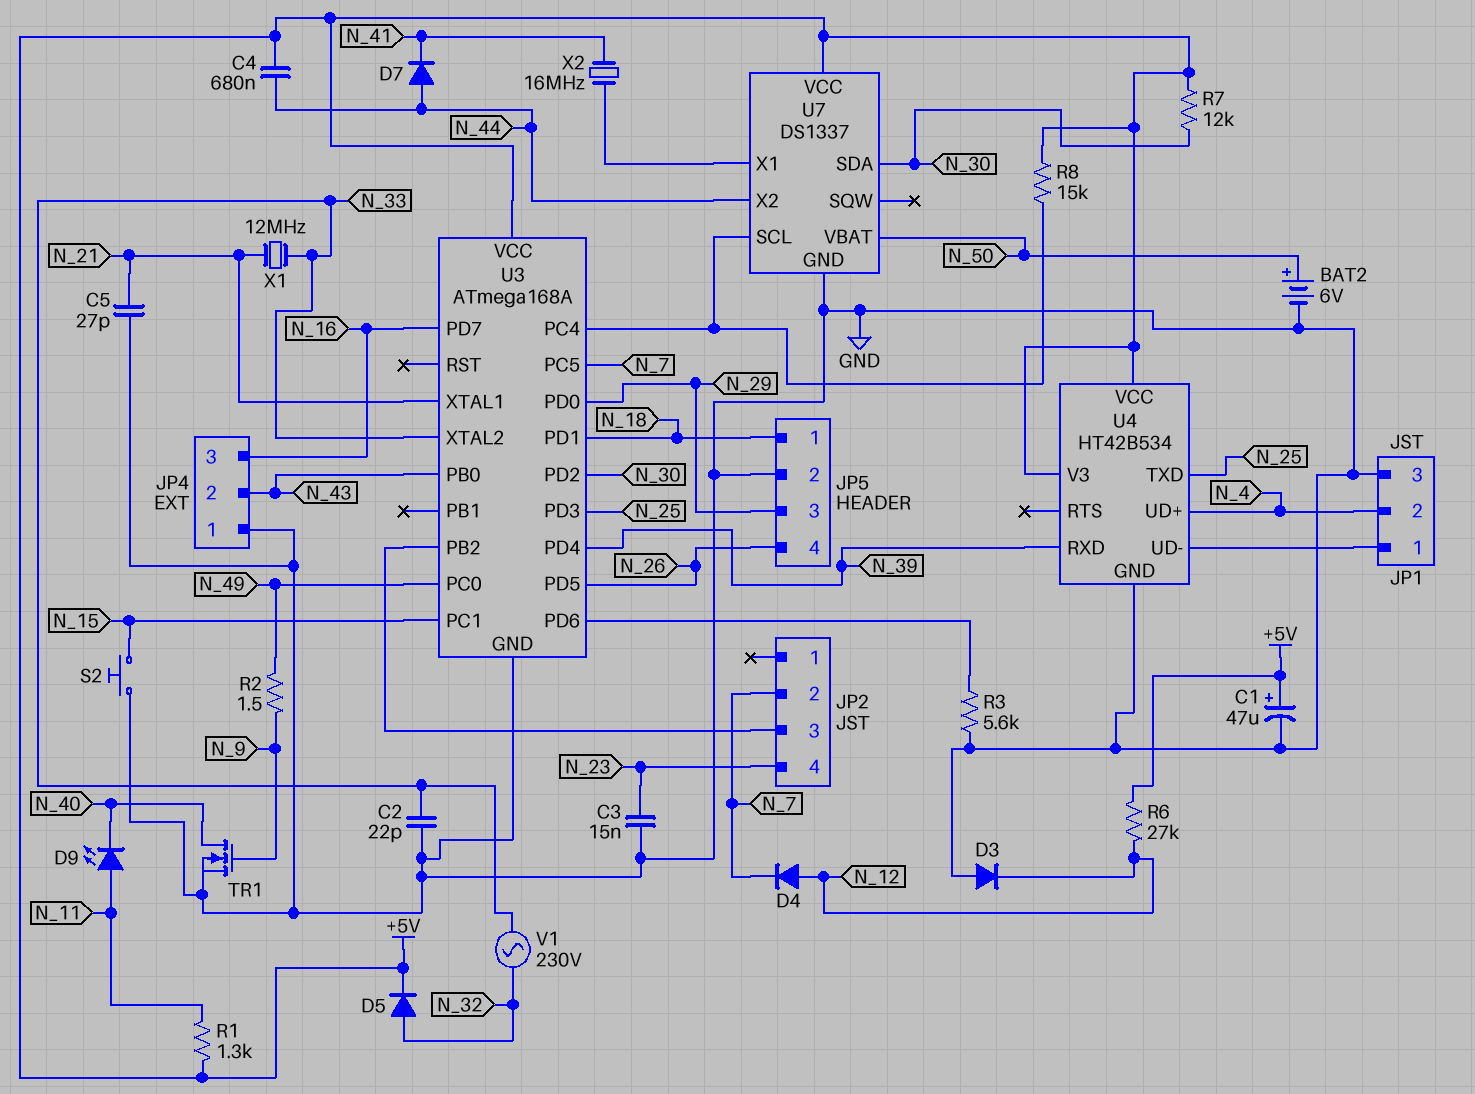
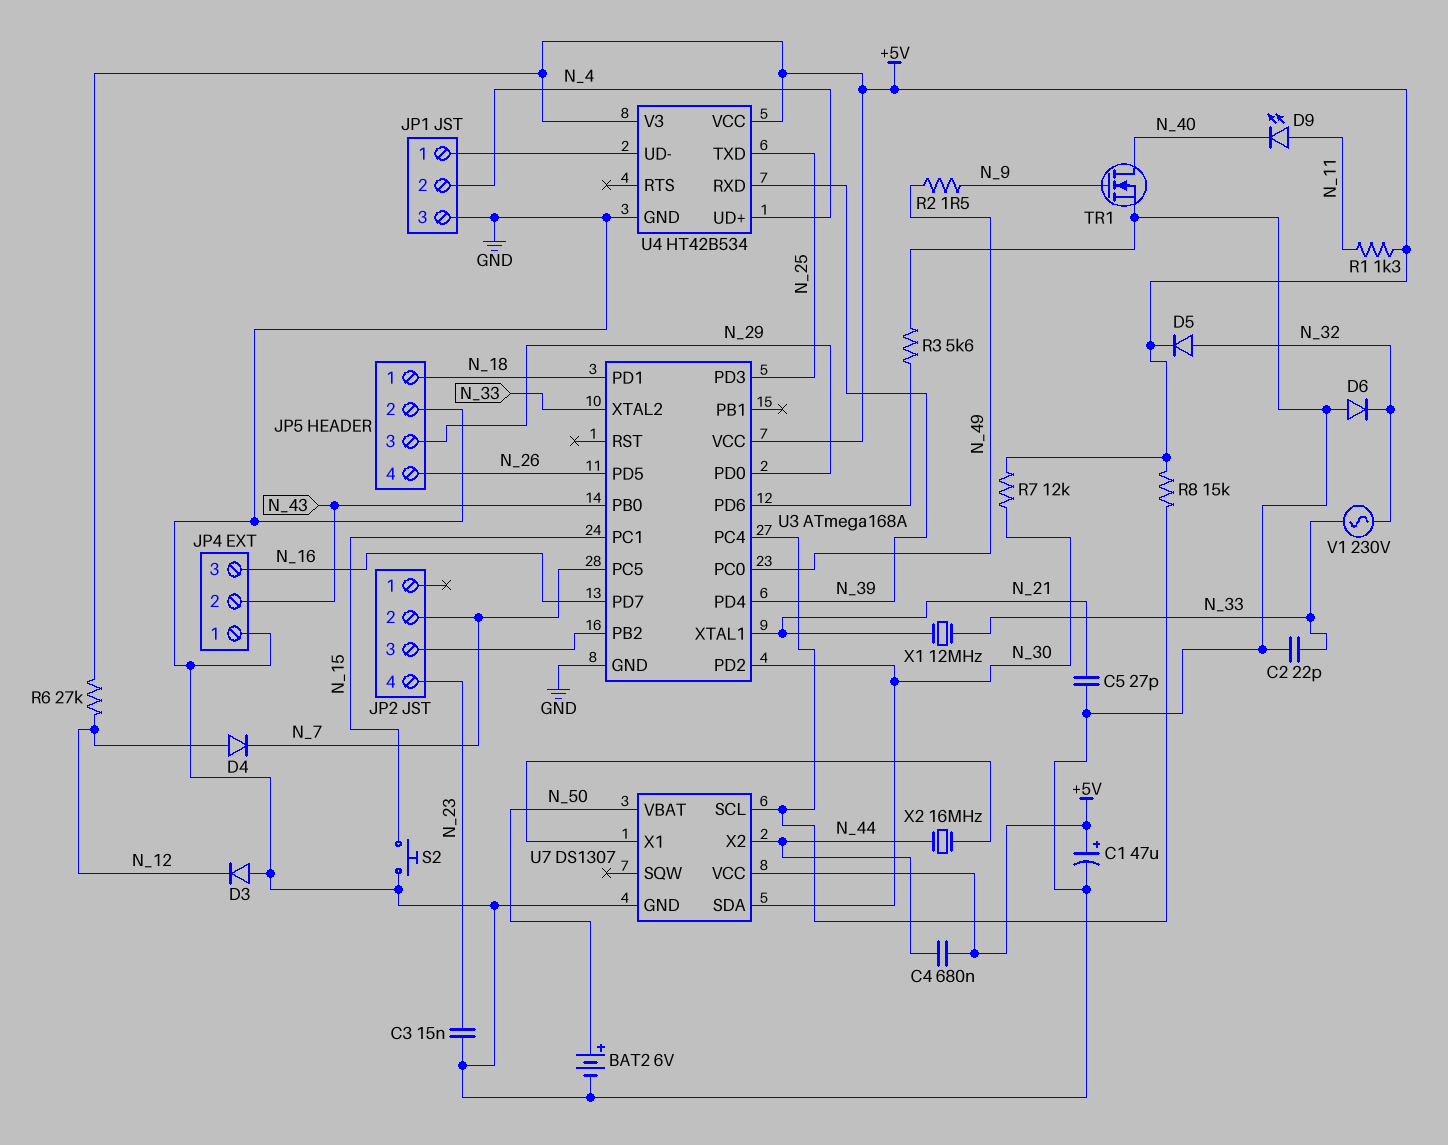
D6: none -> diode (A GND, K N_32)
D7: diode (A N_44, K N_41) -> none
U7: DS1337 -> DS1307
X2: 16MHz (N_41, U7/X1) -> 16MHz (N_44, U7/X1)

